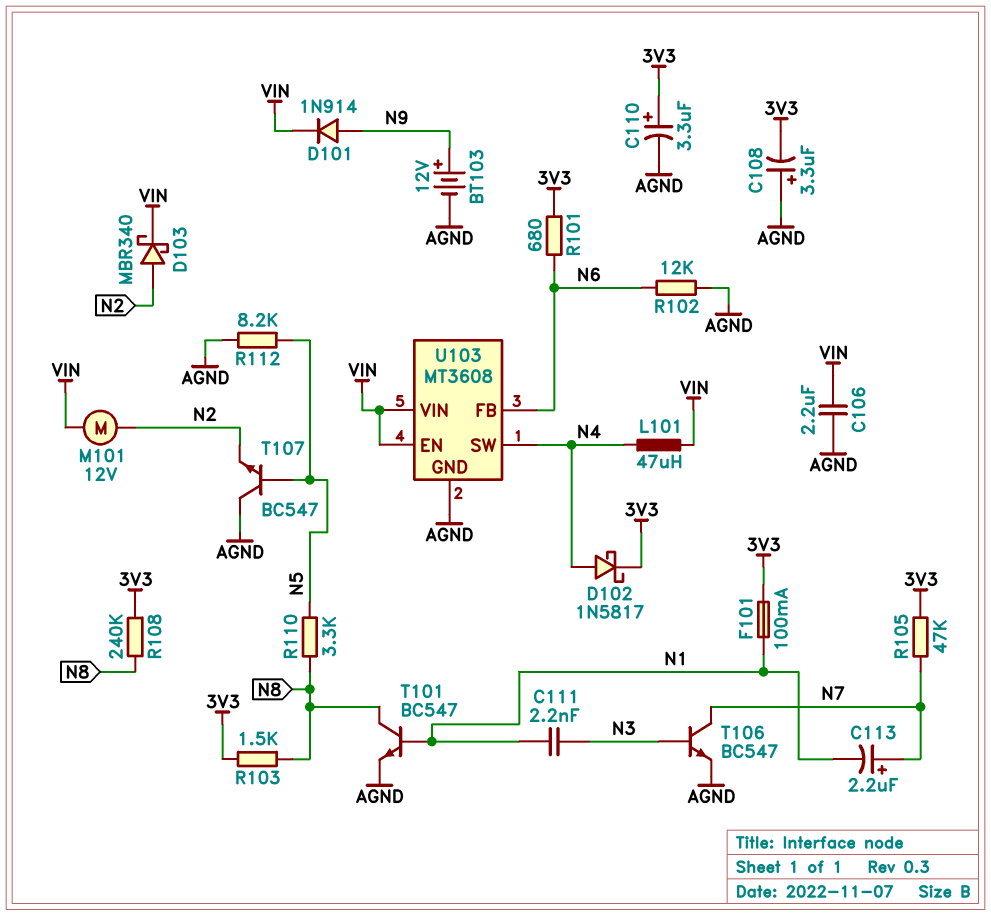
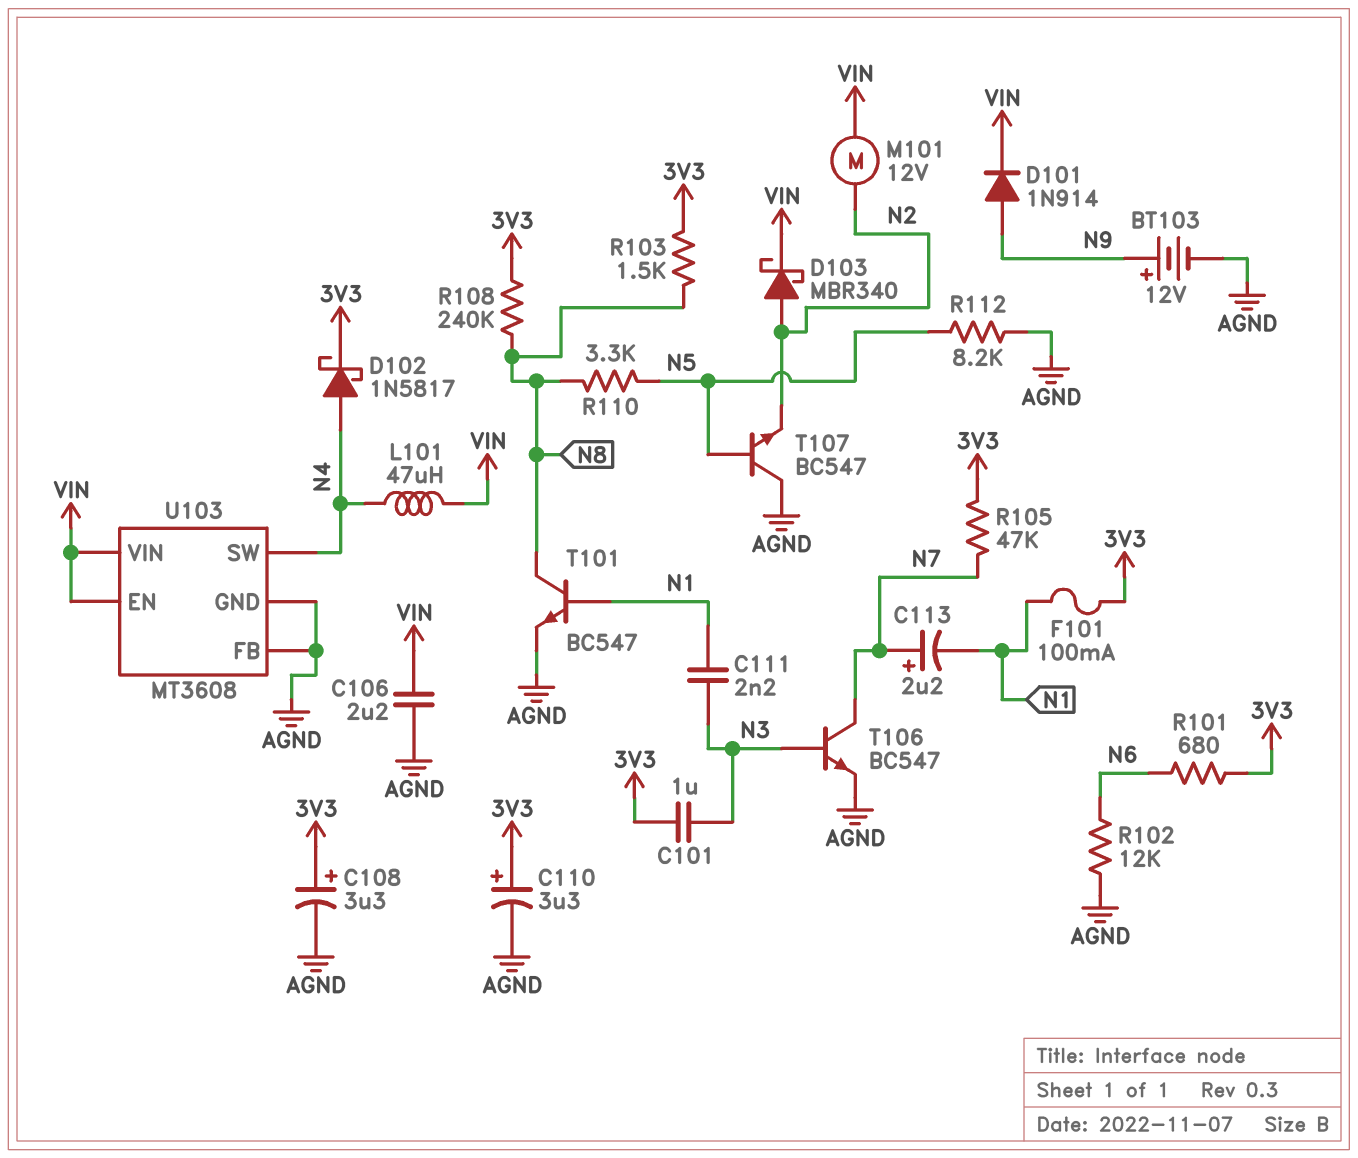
C101: none -> 1uF (3V3, N3)
C108: 3.3uF (plus AGND, minus 3V3) -> 3.3uF (plus 3V3, minus AGND)
U103 pin FB: N6 -> AGND

